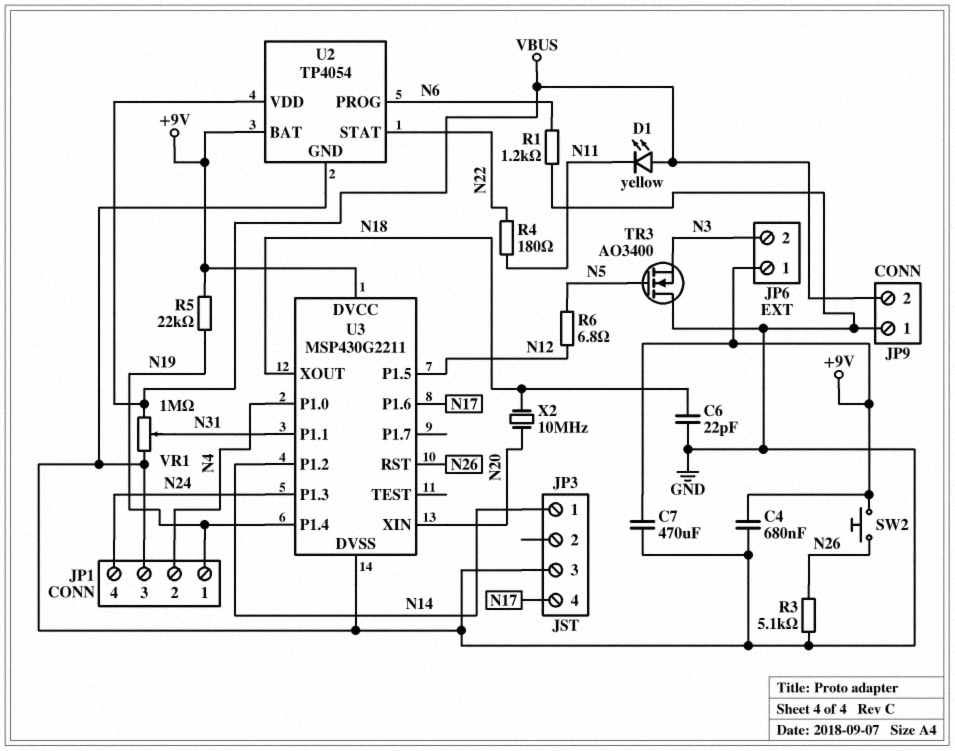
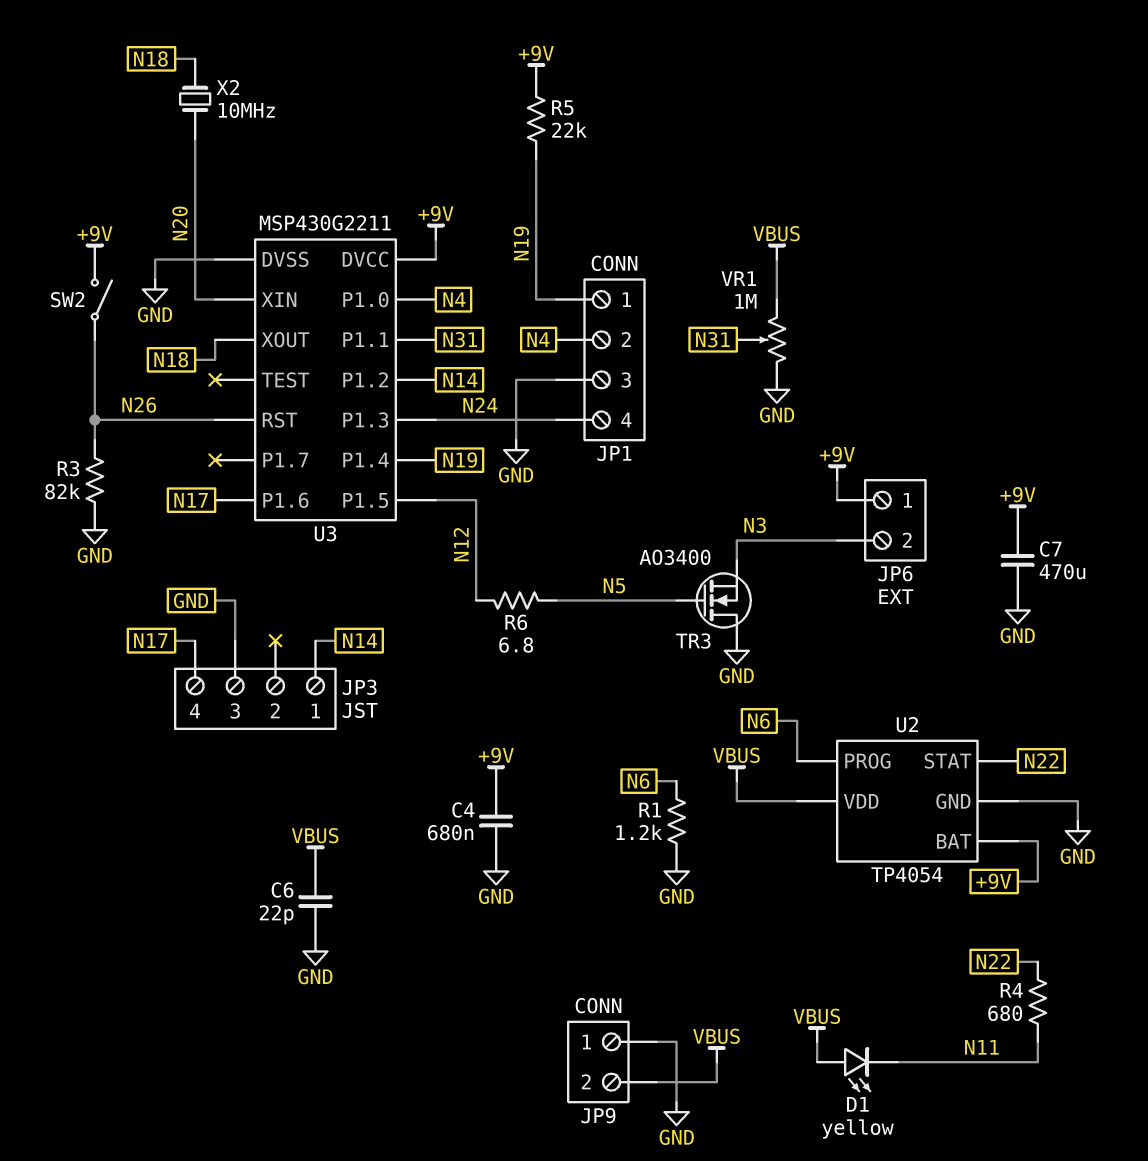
C6: 22pF (GND, N18) -> 22pF (GND, VBUS)
R3: 5.1k (GND, N26) -> 82k (GND, N26)
R4: 180 (N11, N22) -> 680 (N11, N22)
SW2: button (+9V, N26) -> switch (+9V, N26)

